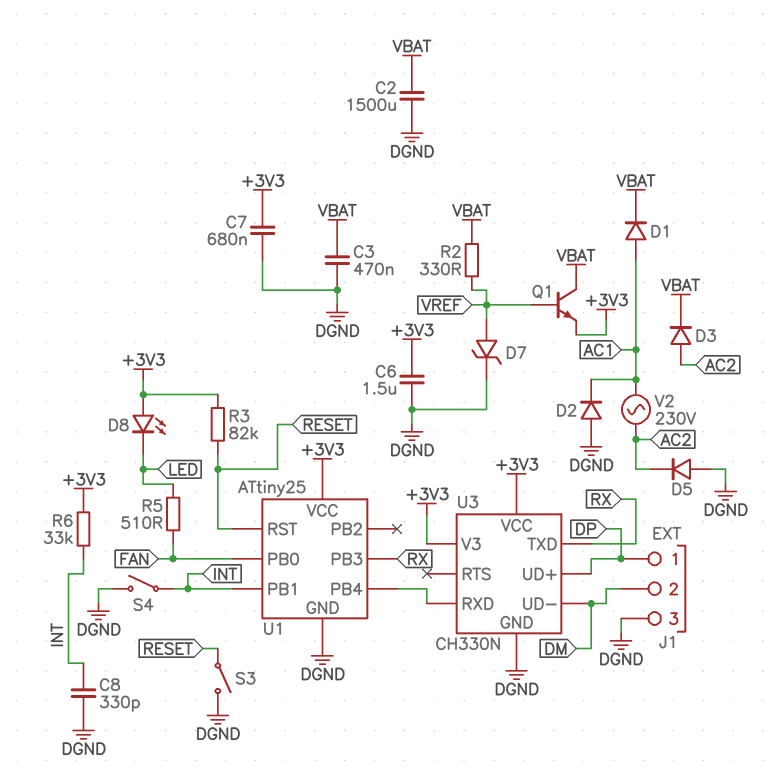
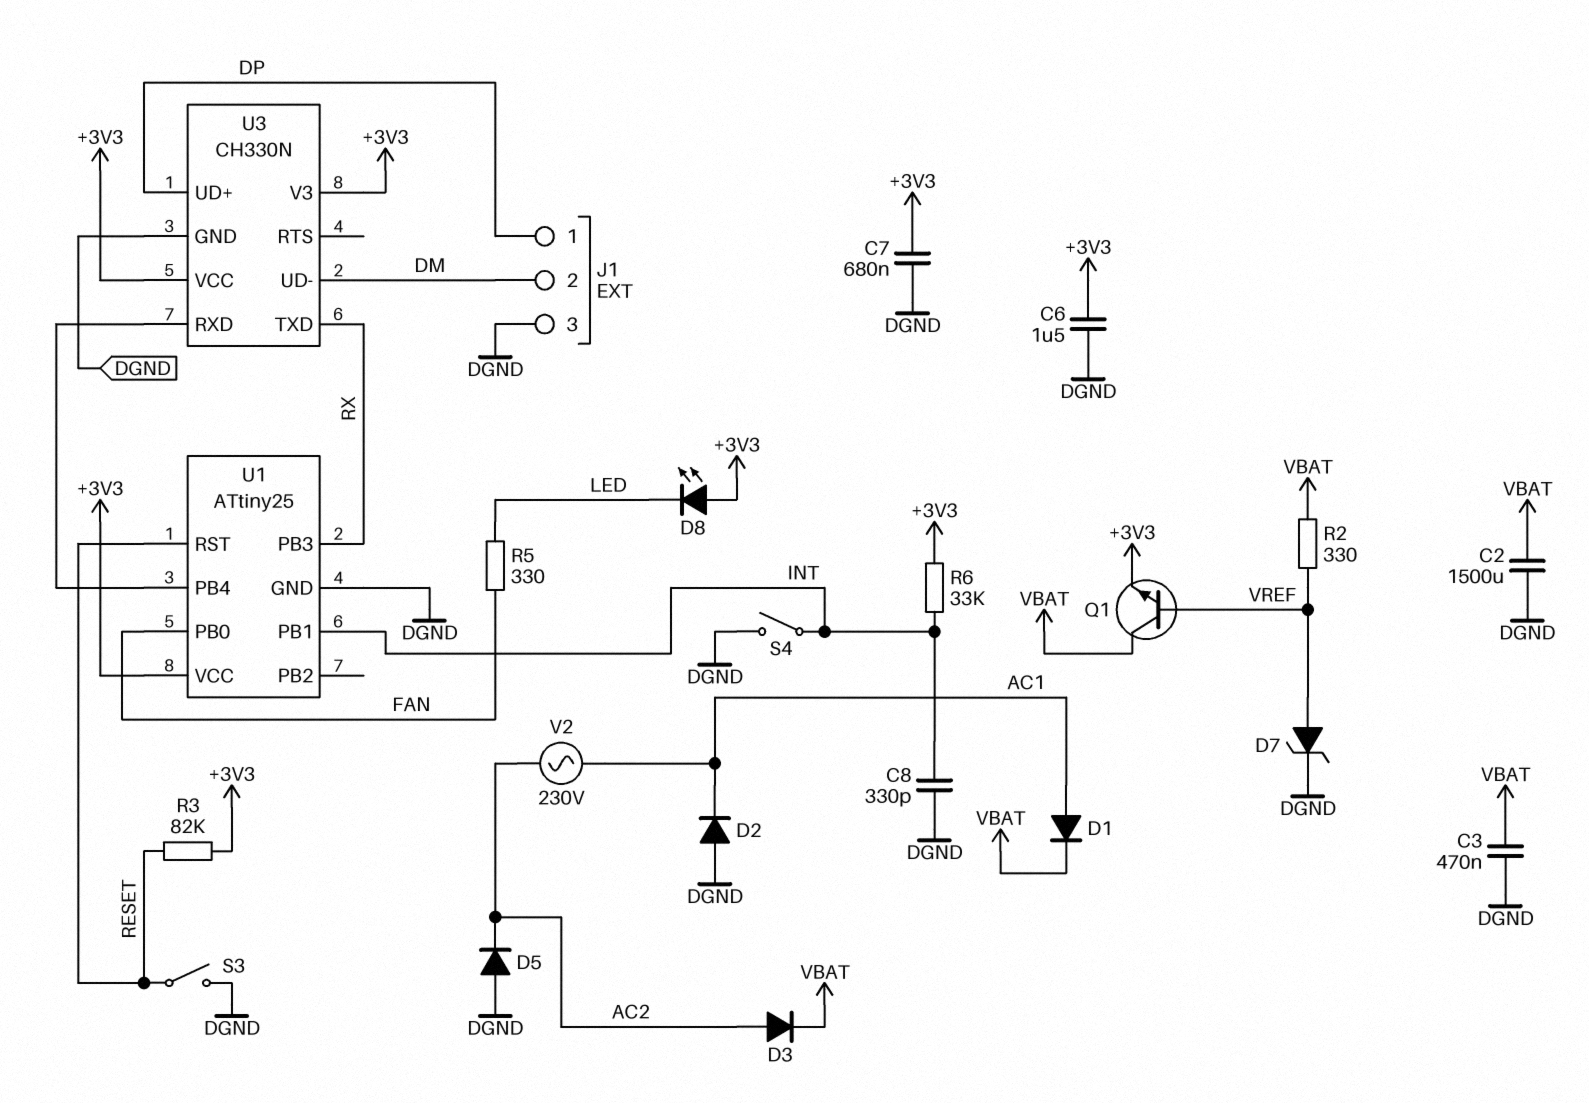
R5: 510 (FAN, LED) -> 330 (FAN, LED)

